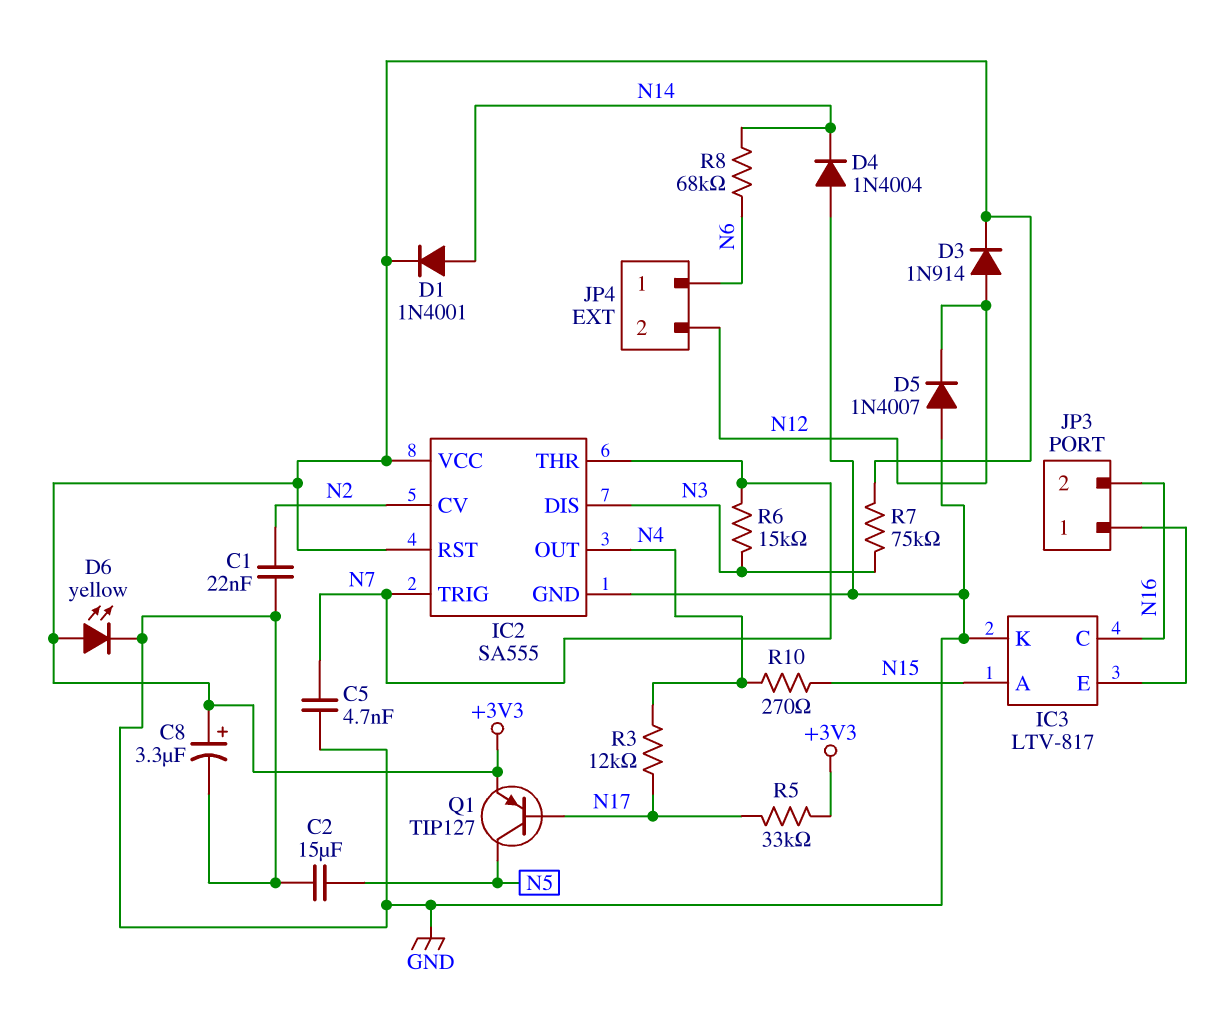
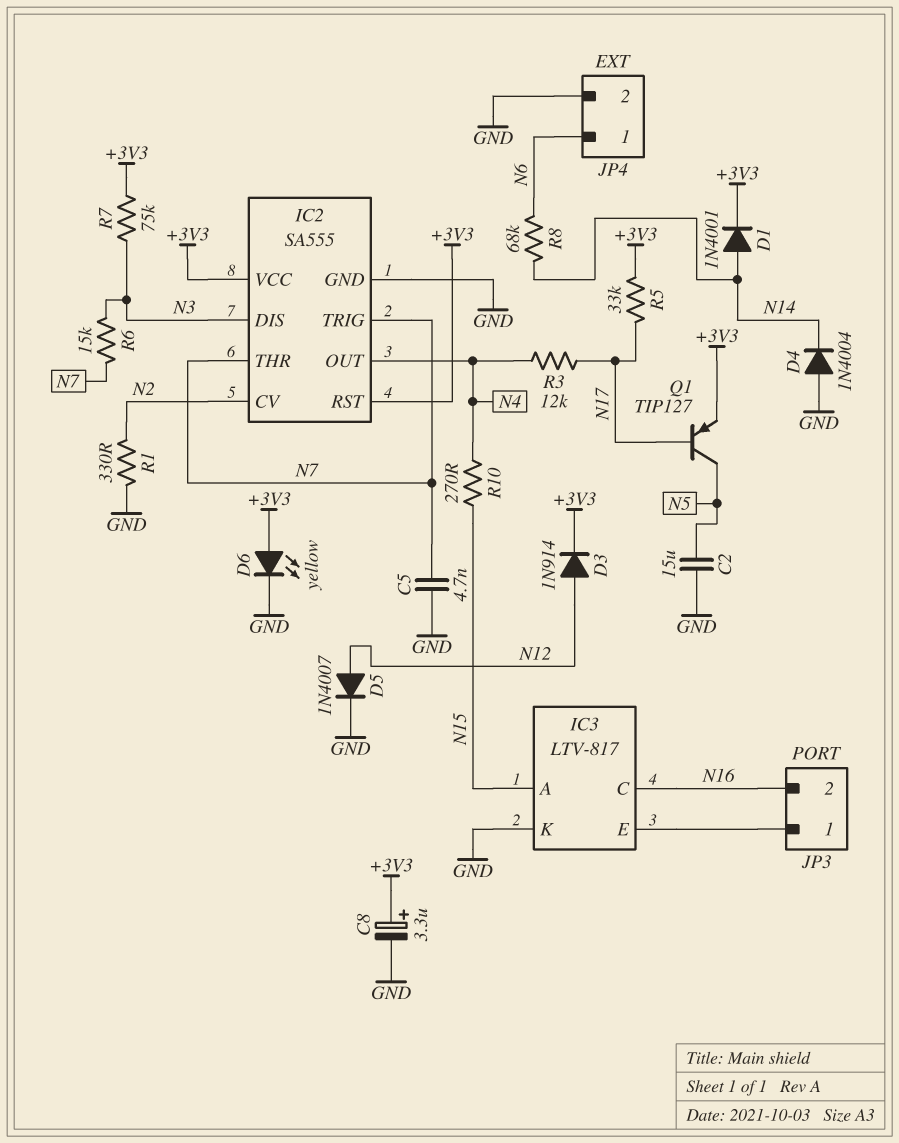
C1: 22nF (GND, N2) -> none
D5: diode 1N4007 (A GND, K N12) -> diode 1N4007 (A N12, K GND)
JP4 pin 2: N12 -> GND
R1: none -> 330 (GND, N2)

